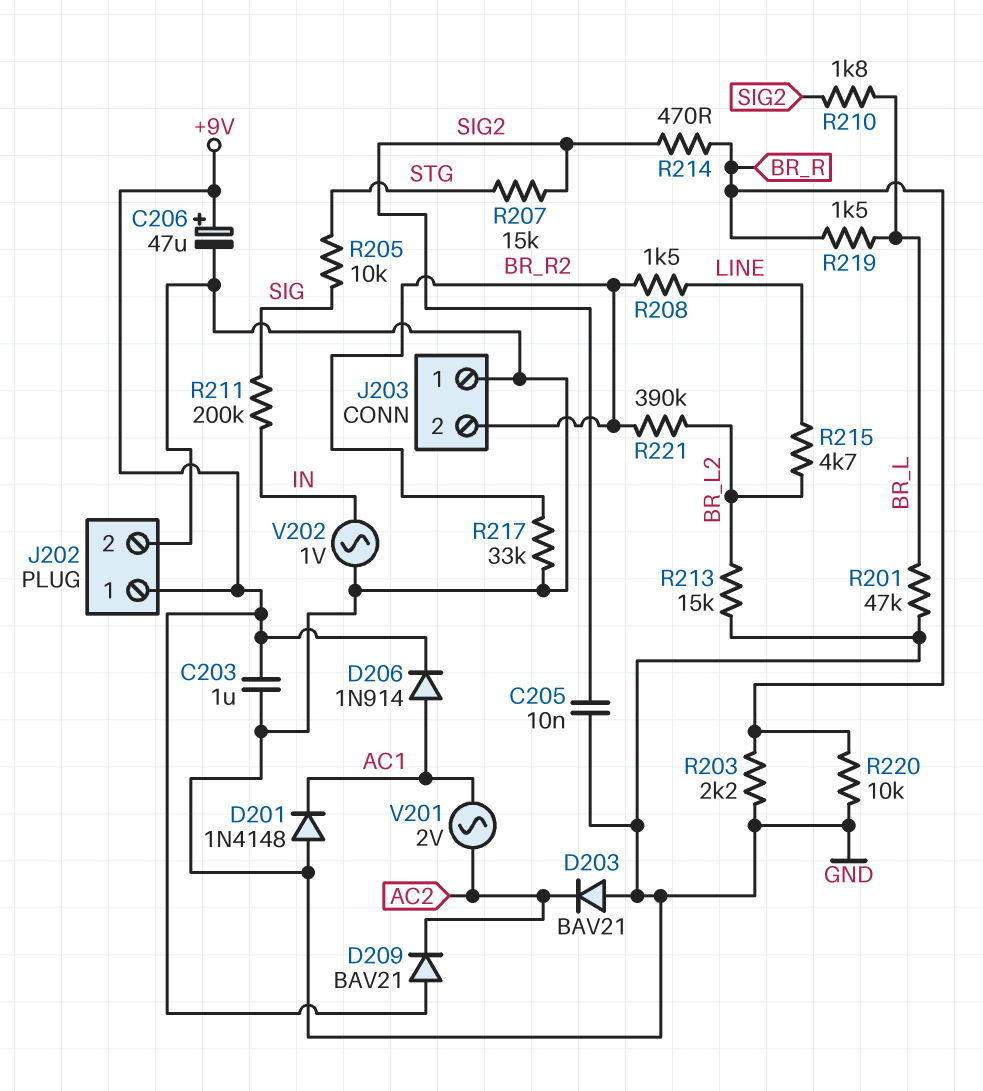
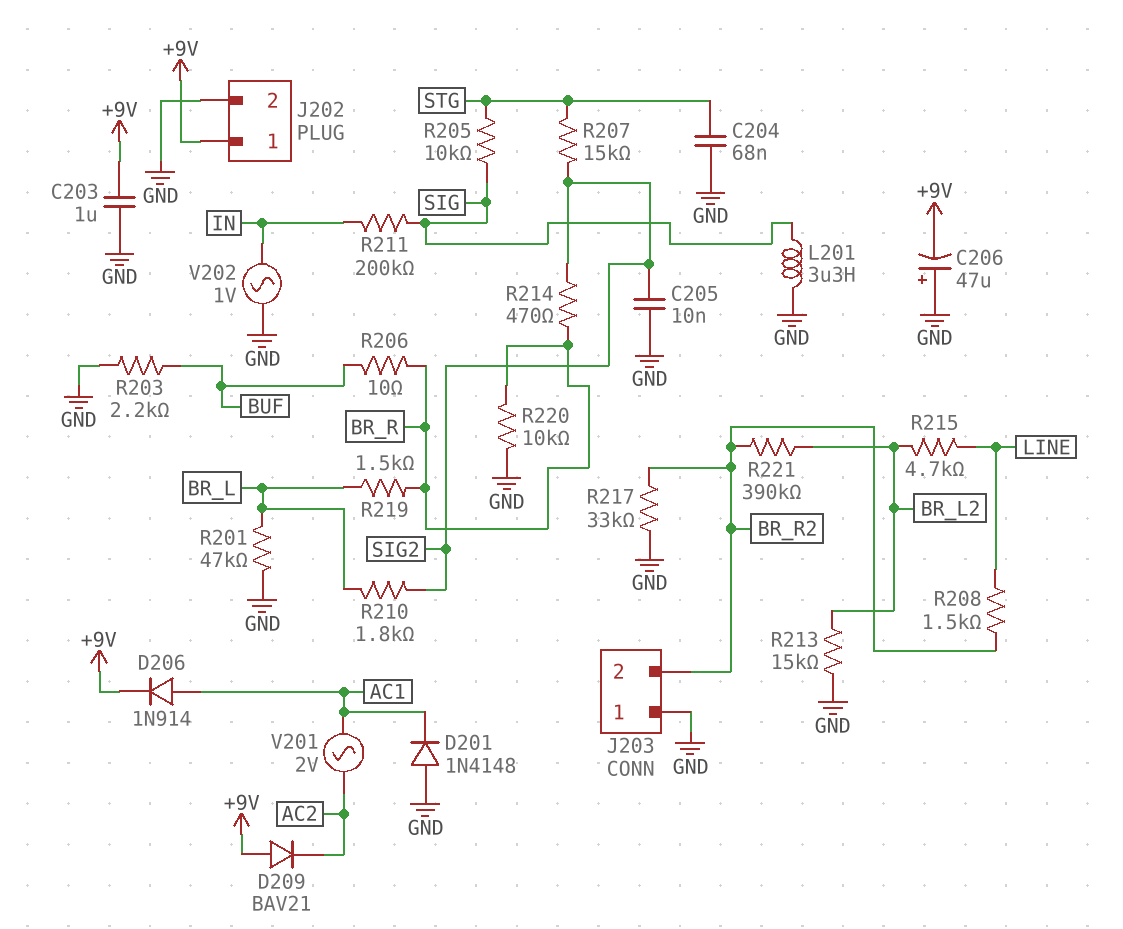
C204: none -> 68nF (GND, STG)
C206: 47uF (plus +9V, minus GND) -> 47uF (plus GND, minus +9V)
D203: diode BAV21 (A GND, K AC2) -> none
L201: none -> 3.3uH (GND, SIG)
R203: 2.2k (BR_R, GND) -> 2.2k (BUF, GND)
R206: none -> 10 (BR_R, BUF)

